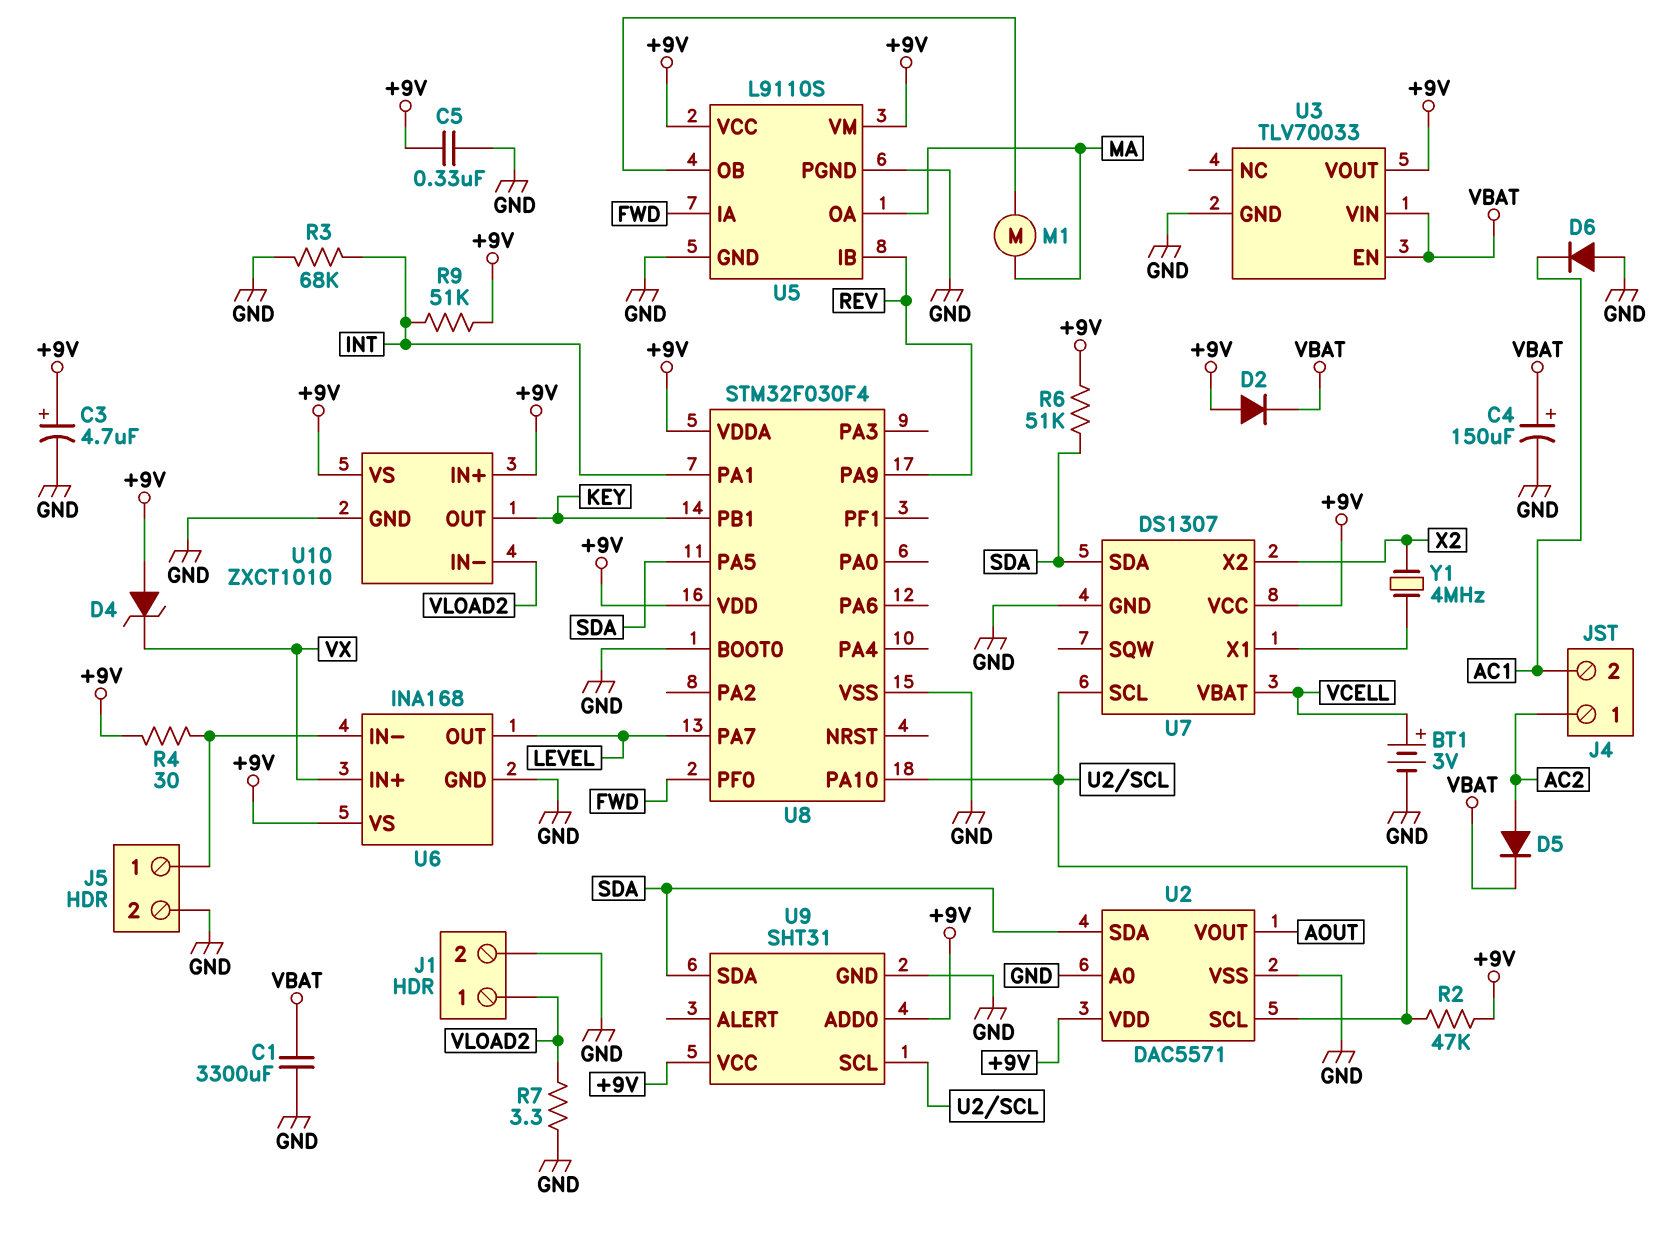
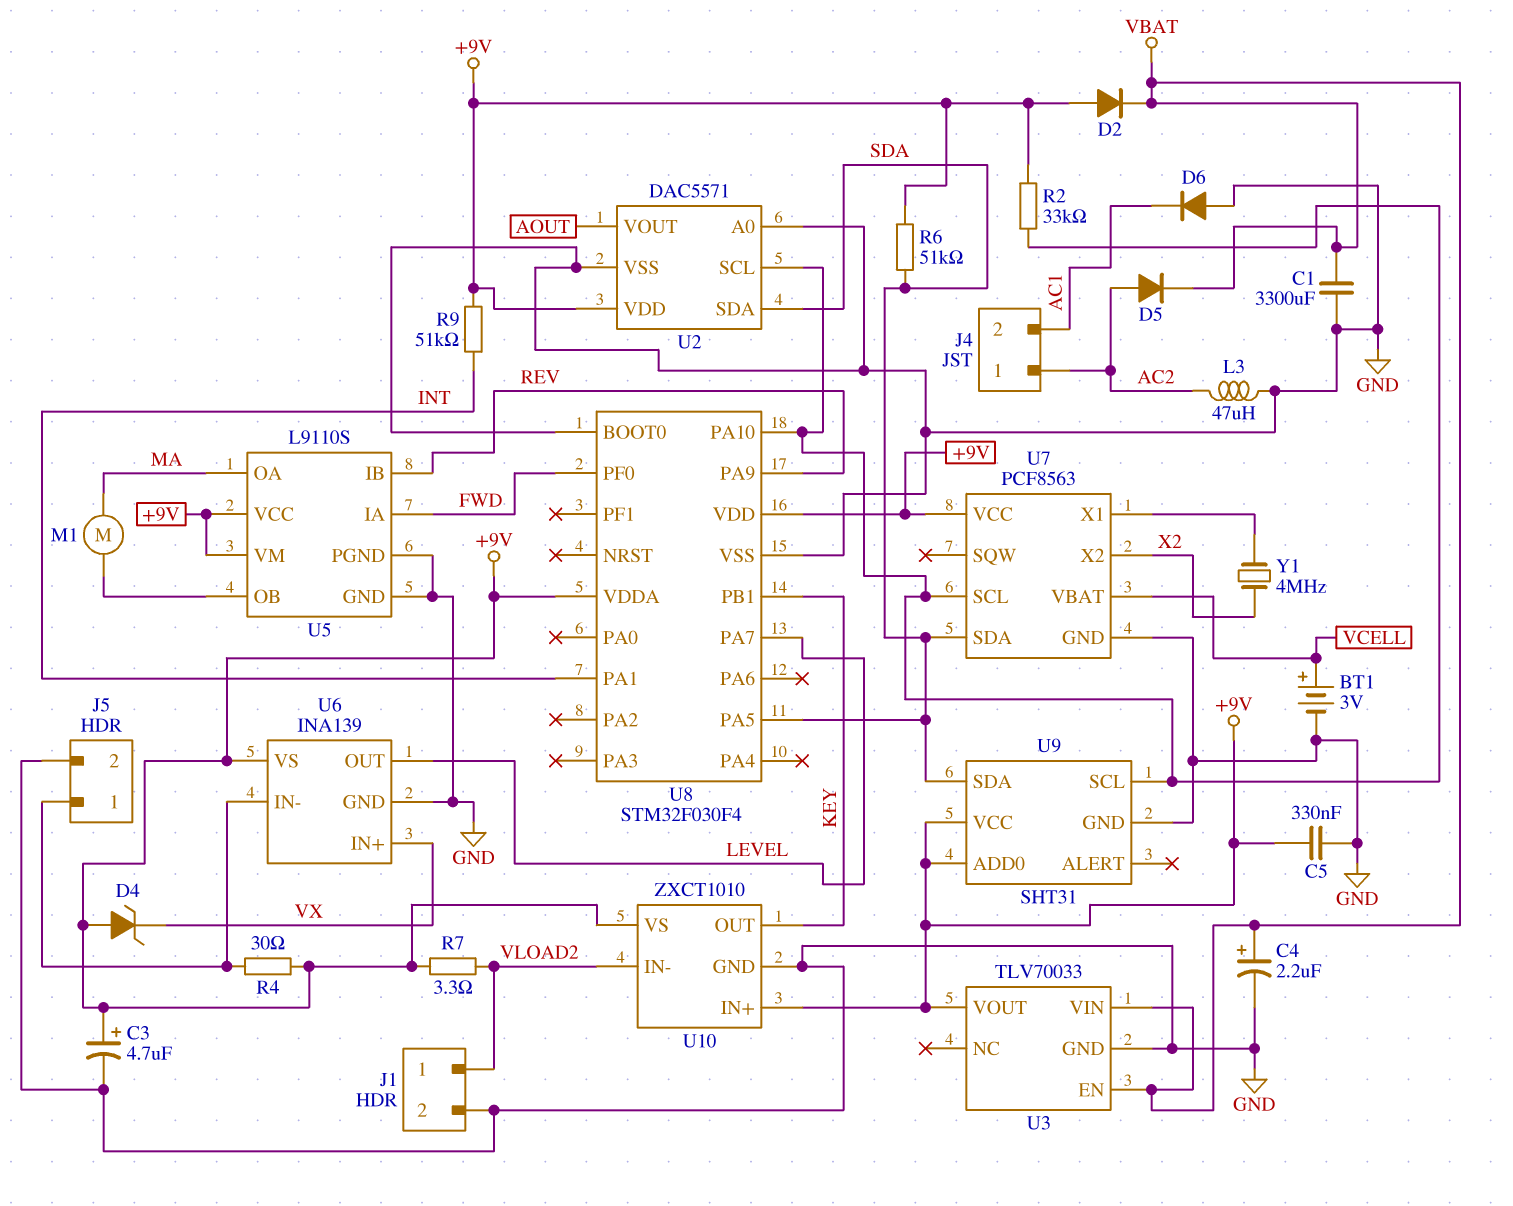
C4: 150uF (plus VBAT, minus GND) -> 2.2uF (plus VBAT, minus GND)
L3: none -> 47uH (AC2, GND)
R2: 47k (+9V, U2/SCL) -> 33k (+9V, U2/SCL)
R3: 68k (GND, INT) -> none
R7: 3.3 (GND, VLOAD2) -> 3.3 (+9V, VLOAD2)
U6: INA168 -> INA139
U7: DS1307 -> PCF8563

